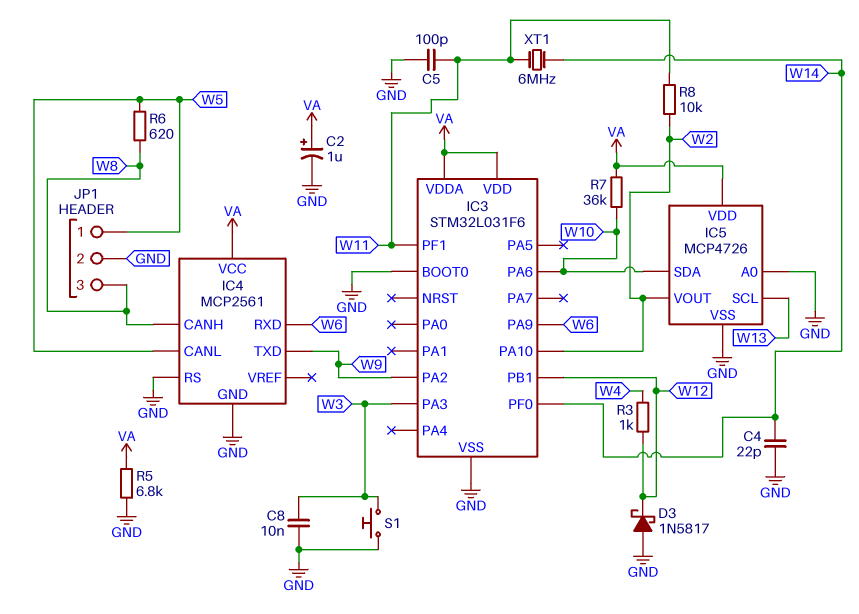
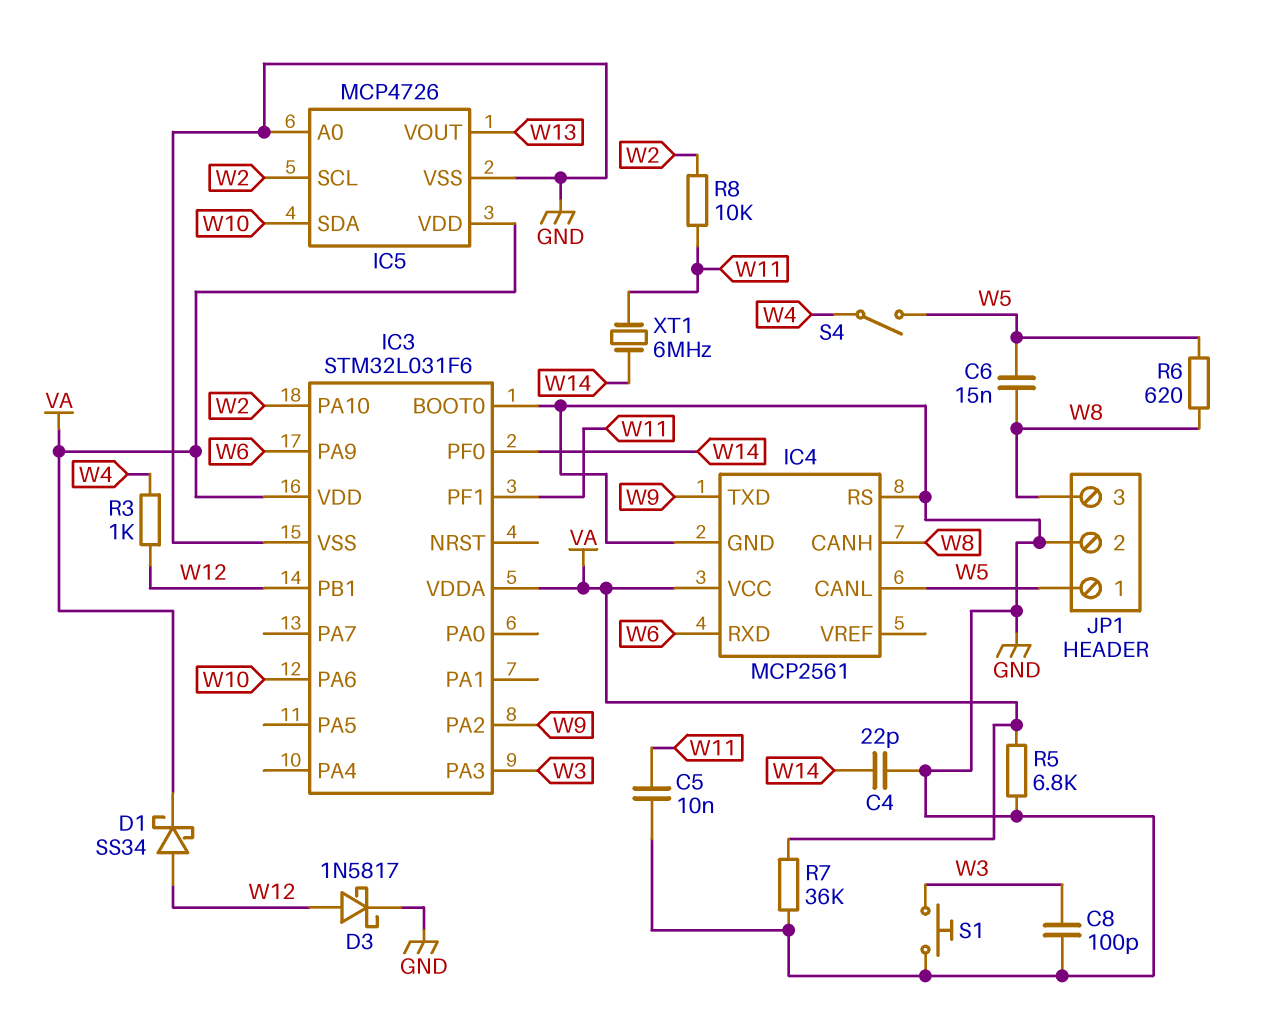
C2: 1uF (plus VA, minus GND) -> none
C5: 100pF (GND, W11) -> 10nF (GND, W11)
C6: none -> 15nF (W5, W8)
C8: 10nF (GND, W3) -> 100pF (GND, W3)
D1: none -> schottky SS34 (A W12, K VA)
D3: schottky 1N5817 (A GND, K W12) -> schottky 1N5817 (A W12, K GND)
IC5 pin SCL: W13 -> W2
IC5 pin VOUT: W2 -> W13
R7: 36k (VA, W10) -> 36k (GND, VA)
S4: none -> switch (W4, W5)

